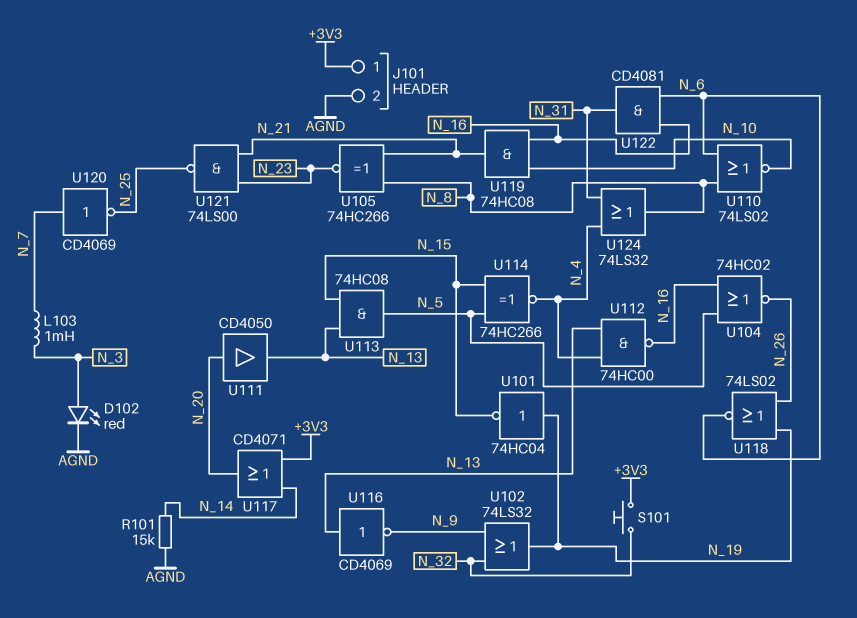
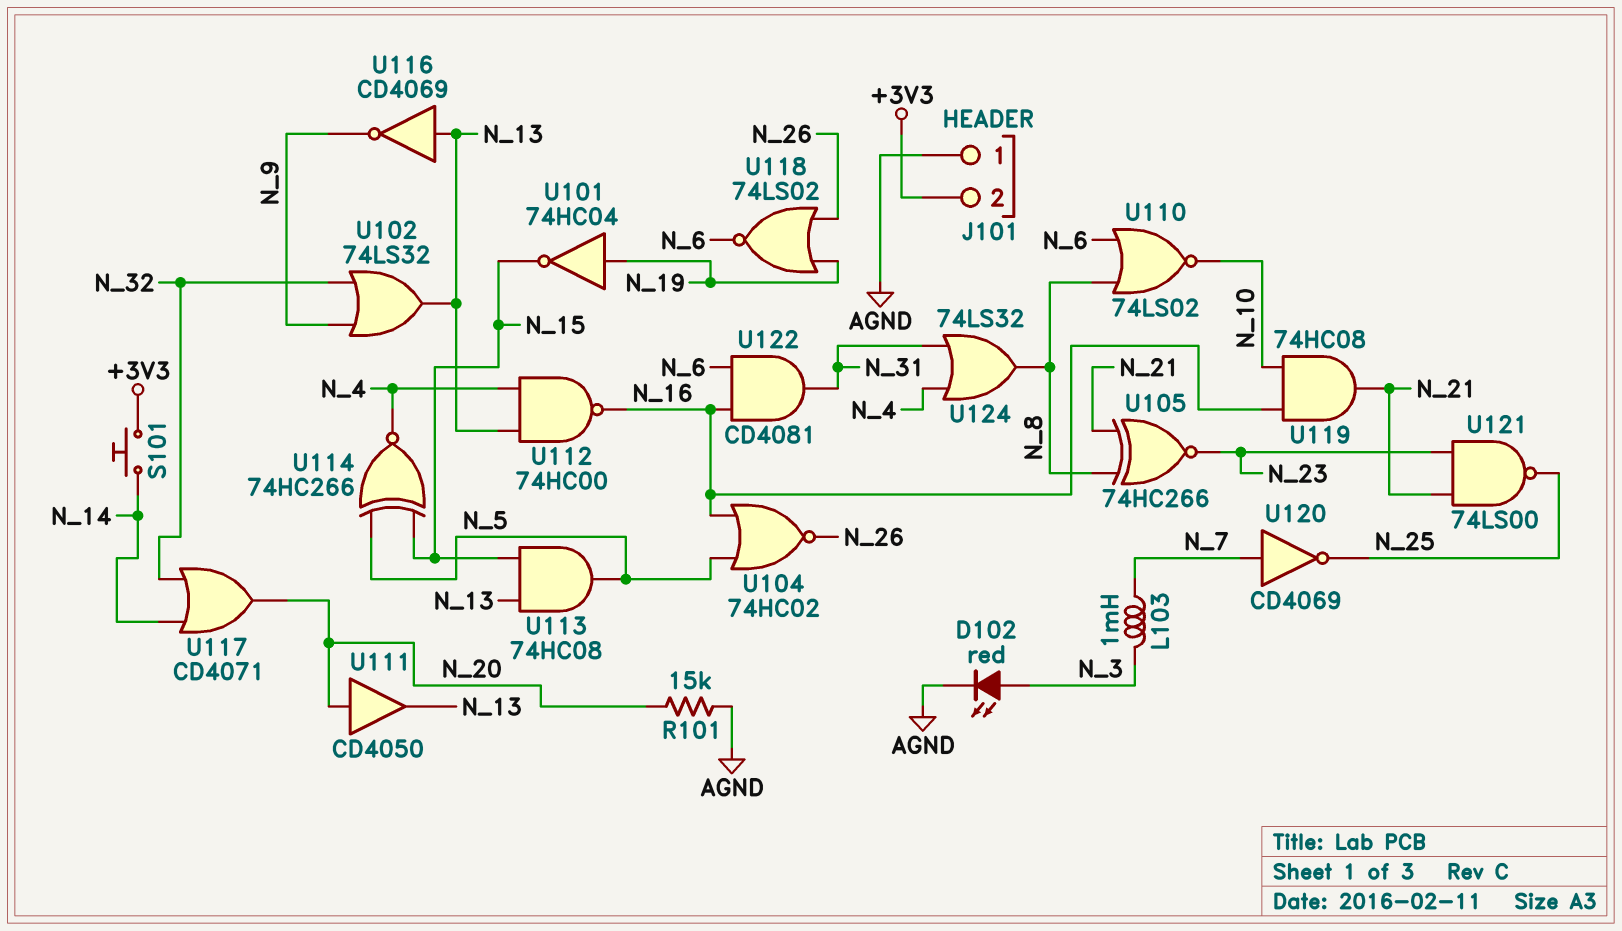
J101 pin 1: +3V3 -> AGND
J101 pin 2: AGND -> +3V3
R101: 15k (AGND, N_14) -> 15k (AGND, N_20)
S101: button (+3V3, N_32) -> button (+3V3, N_14)
U102: OR 74LS32 (in N_9, in N_32, out N_19) -> OR 74LS32 (in N_9, in N_32, out N_13)
U117: OR CD4071 (in +3V3, in N_14, out N_20) -> OR CD4071 (in N_14, in N_32, out N_20)

